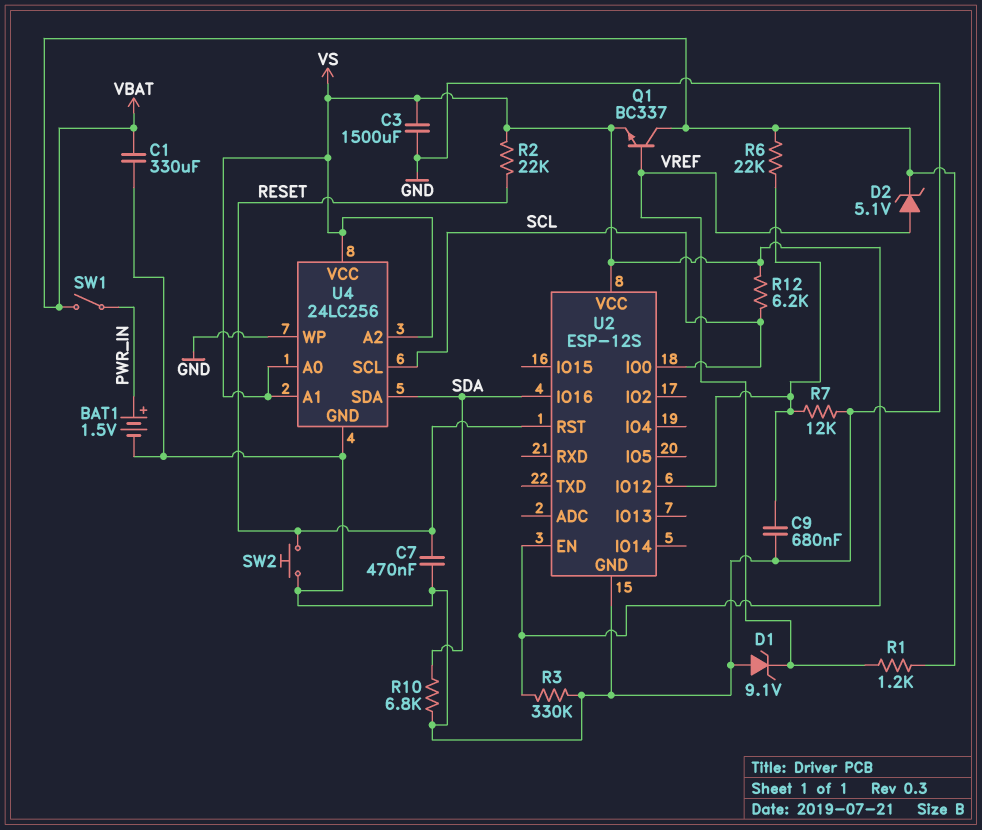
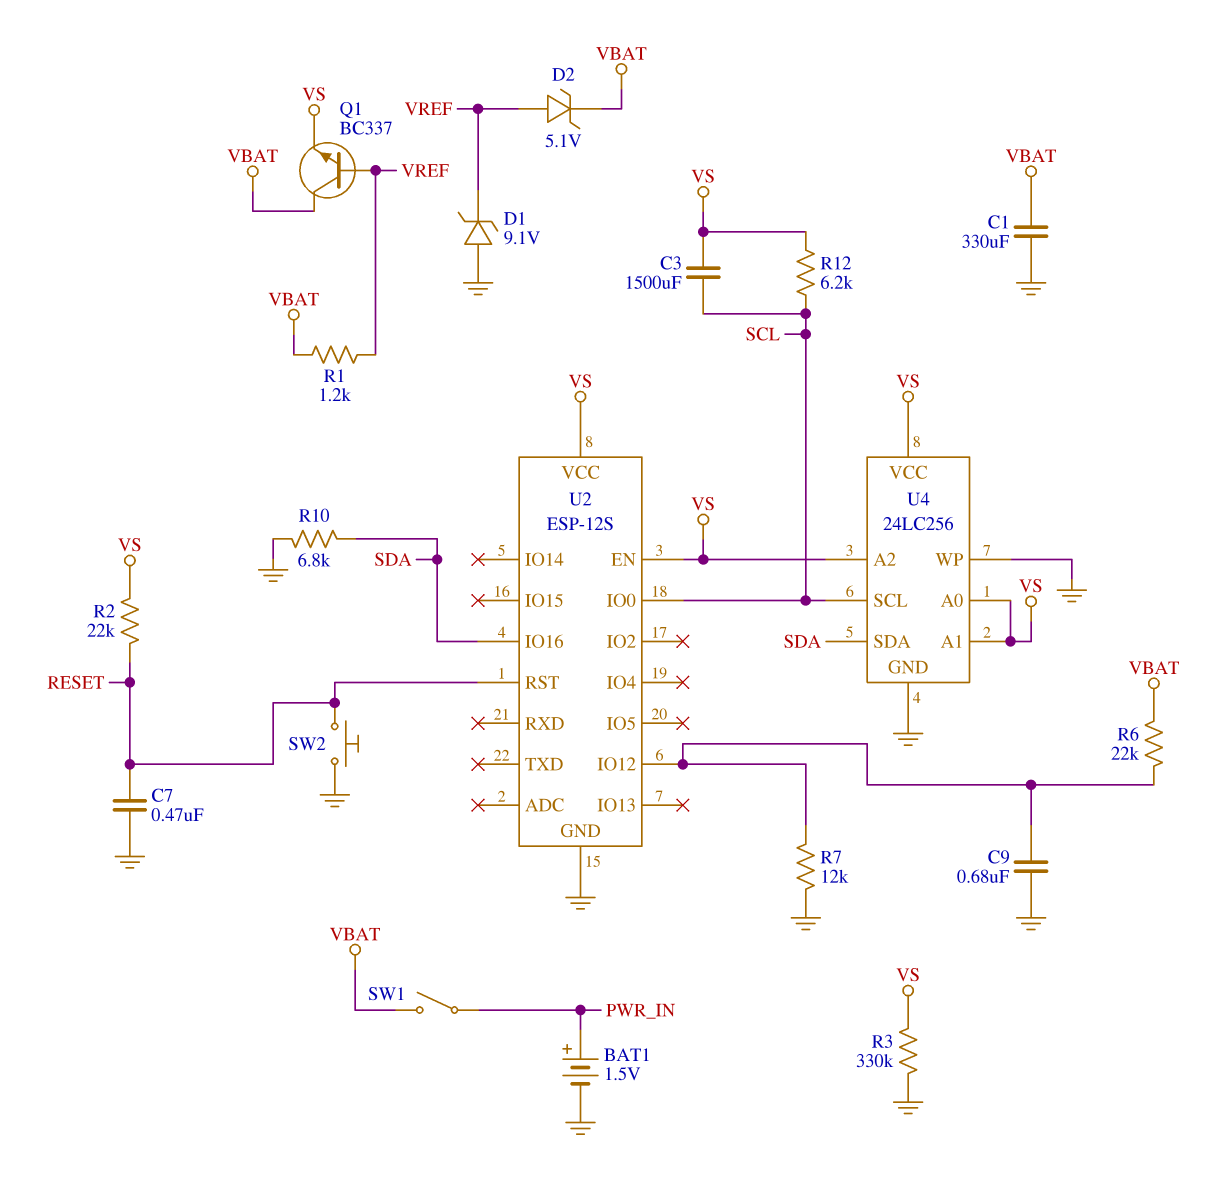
C3: 1500uF (GND, VS) -> 1500uF (SCL, VS)

